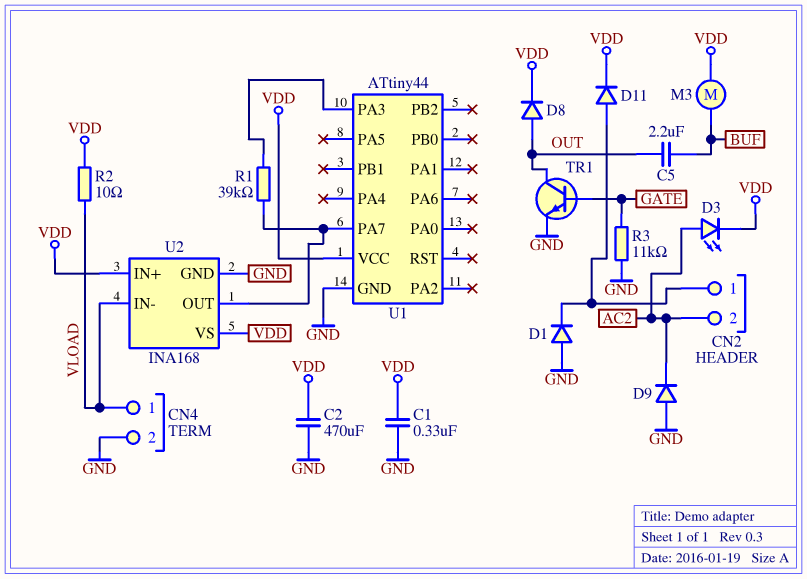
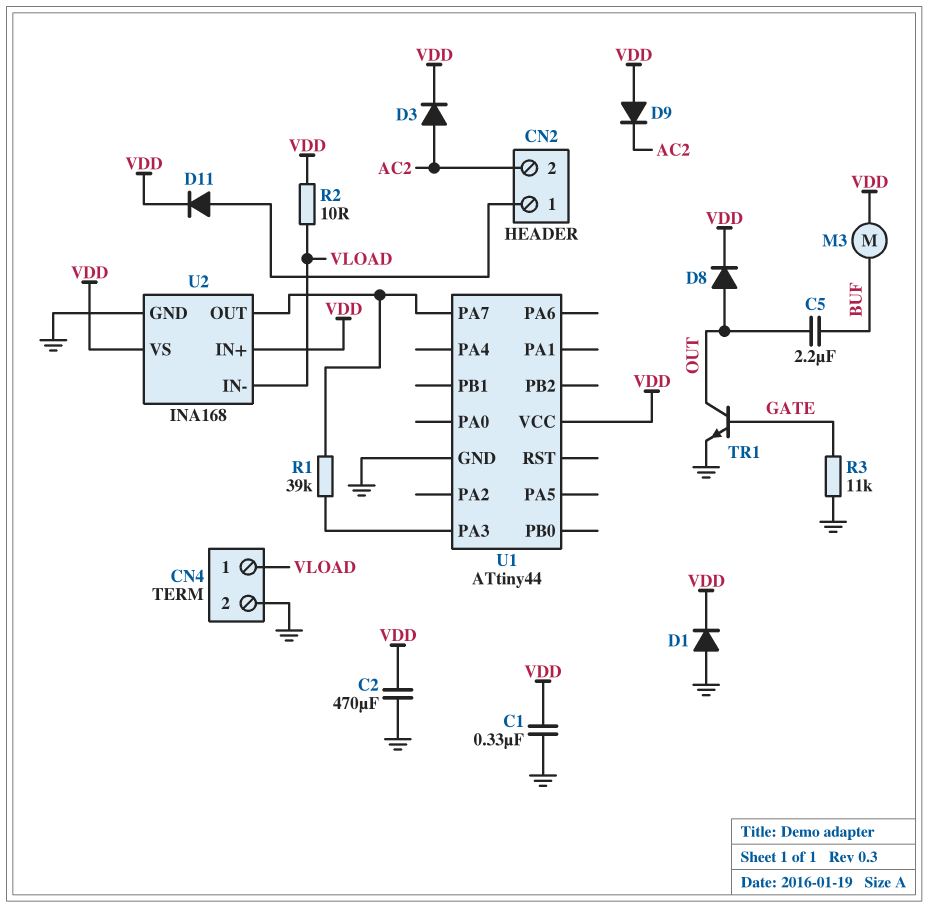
D1: diode (A GND, K CN2/1) -> diode (A GND, K VDD)
D3: LED (A AC2, K VDD) -> diode (A AC2, K VDD)
D9: diode (A GND, K AC2) -> diode (A VDD, K AC2)

